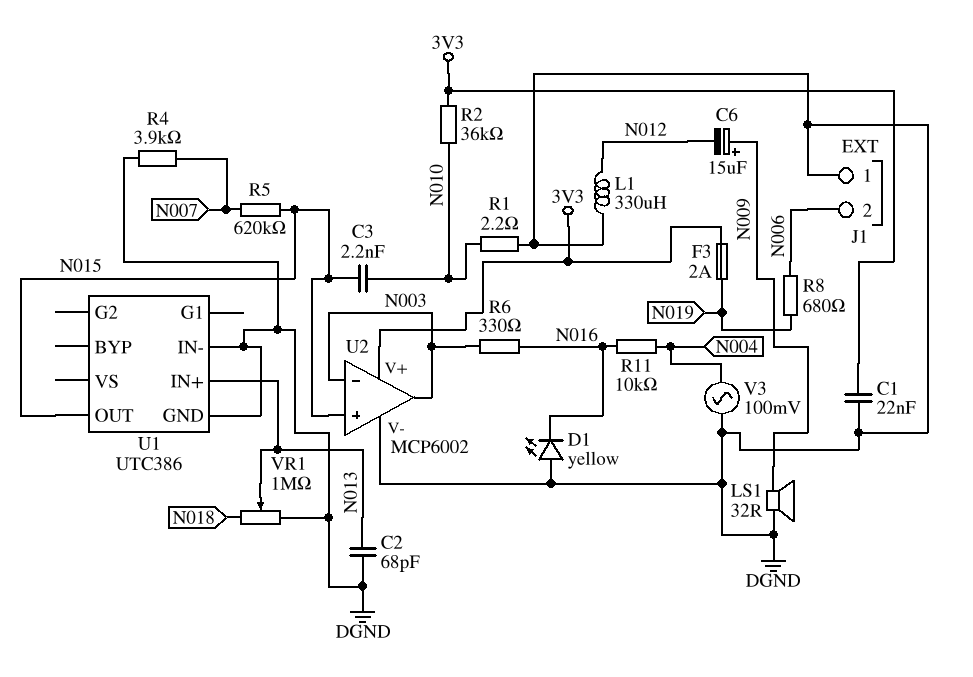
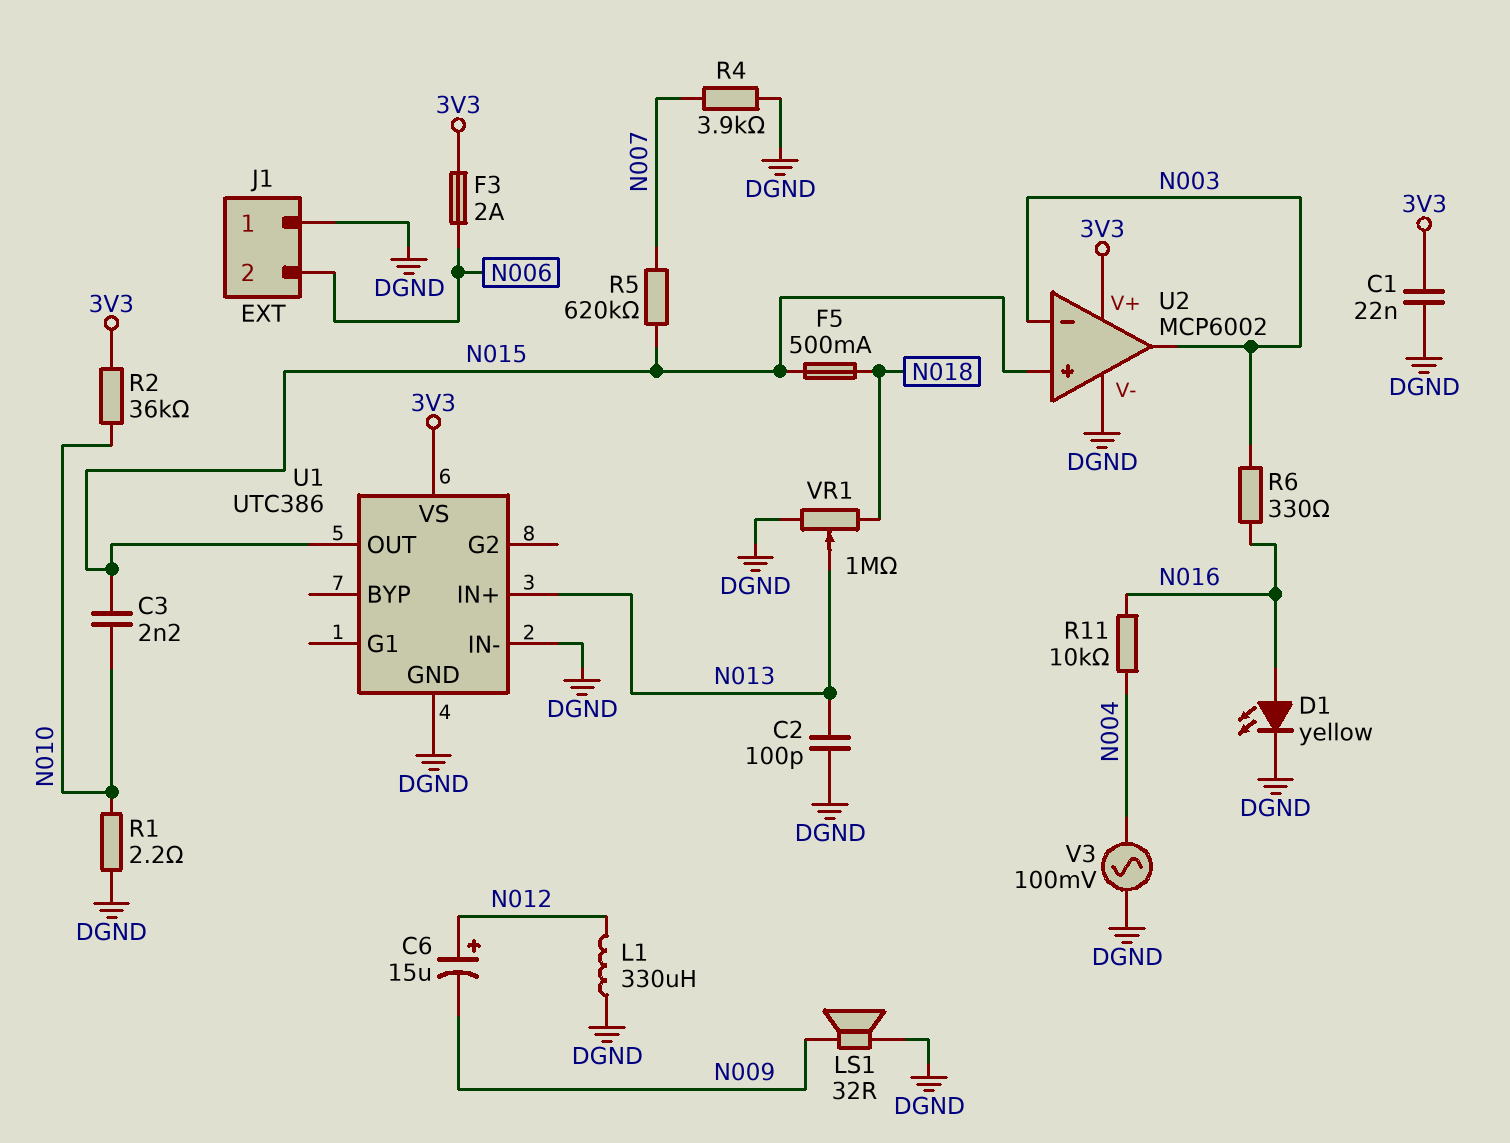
C2: 68pF (DGND, N013) -> 100pF (DGND, N013)
C6: 15uF (plus N009, minus N012) -> 15uF (plus N012, minus N009)
D1: LED yellow (A DGND, K N016) -> LED yellow (A N016, K DGND)
F3: 2A (3V3, N019) -> 2A (3V3, N006)
F5: none -> 500mA (N015, N018)
R8: 680 (N006, N019) -> none
U1 pin VS: none -> 3V3

